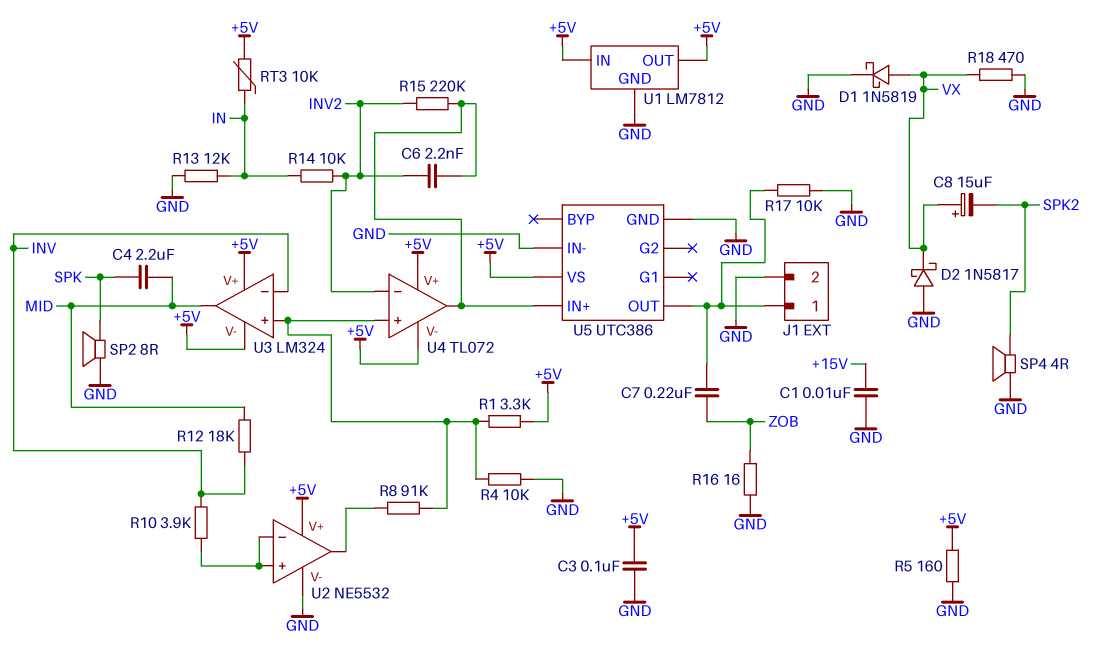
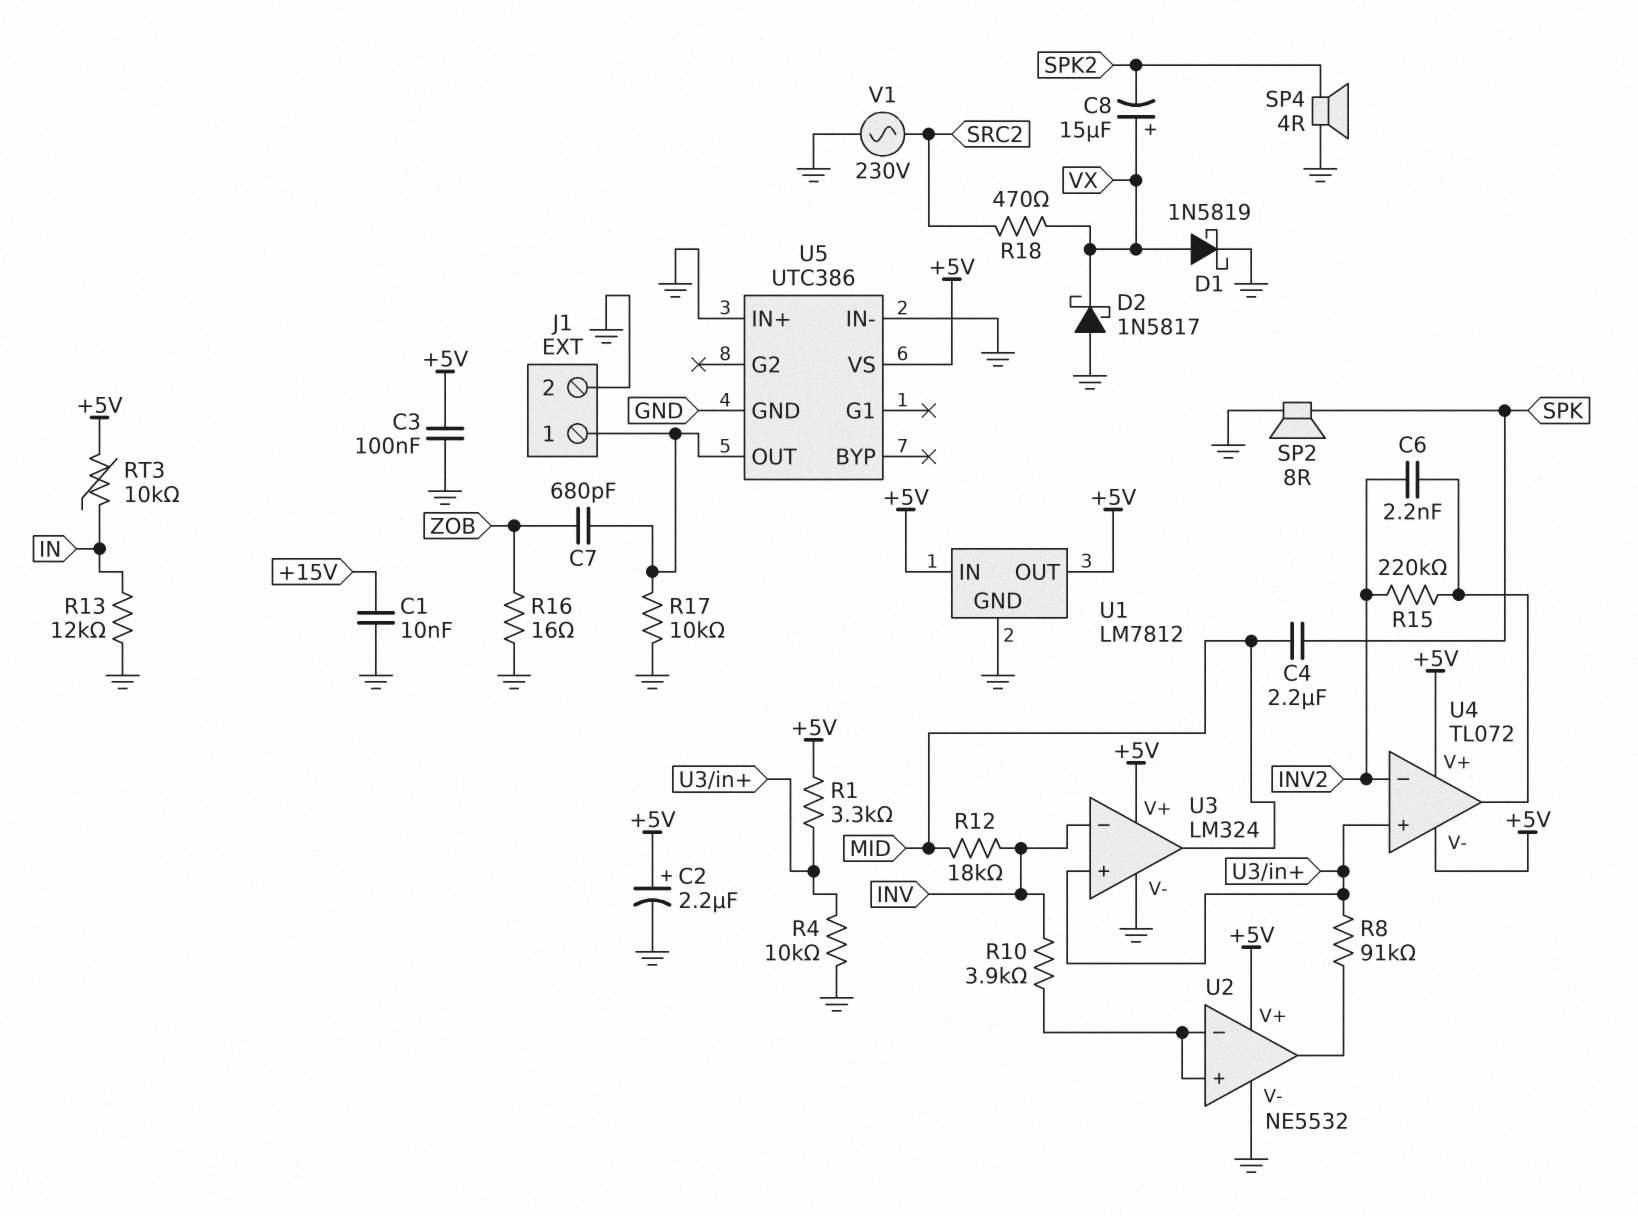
C2: none -> 2.2uF (plus +5V, minus GND)
C7: 220nF (J1/1, ZOB) -> 680pF (J1/1, ZOB)
R5: 160 (+5V, GND) -> none
R14: 10k (IN, INV2) -> none
R18: 470 (GND, VX) -> 470 (SRC2, VX)
U3 pin V-: +5V -> GND
U5 pin IN+: U4/out -> GND
V1: none -> AC 230V (GND, SRC2)

